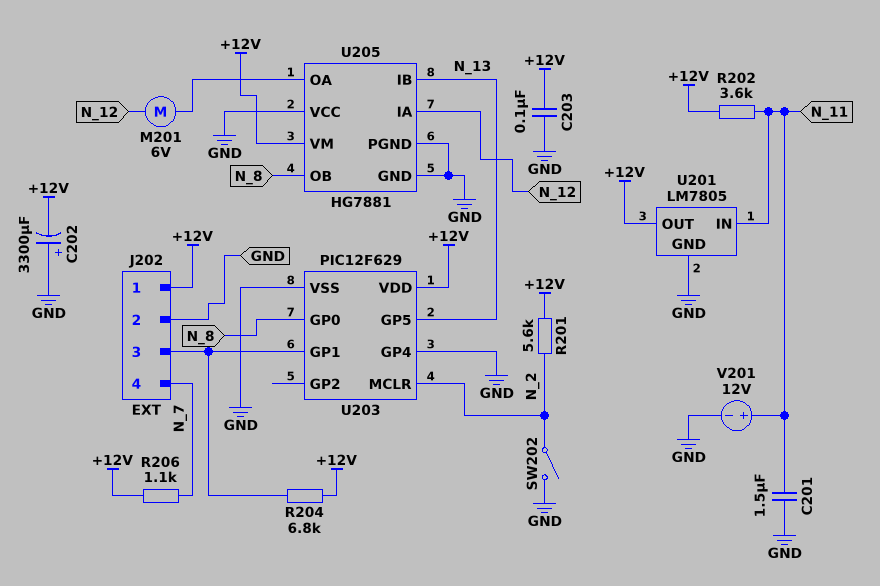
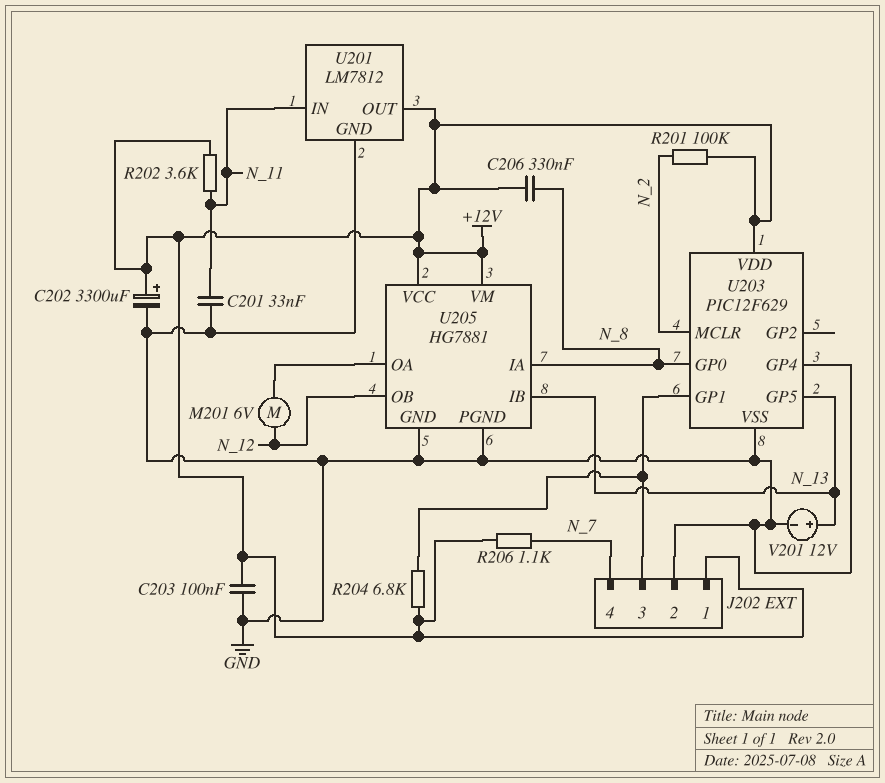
C201: 1.5uF (GND, N_11) -> 33nF (GND, N_11)
C202: 3300uF (plus GND, minus +12V) -> 3300uF (plus +12V, minus GND)
C206: none -> 330nF (+12V, N_8)
R201: 5.6k (+12V, N_2) -> 100k (+12V, N_2)
SW202: switch (GND, N_2) -> none
U201: LM7805 -> LM7812
U205 pin IA: N_12 -> N_8
U205 pin OB: N_8 -> N_12
U205 pin VCC: GND -> +12V
V201: 12V (plus N_11, minus GND) -> 12V (plus N_13, minus GND)

